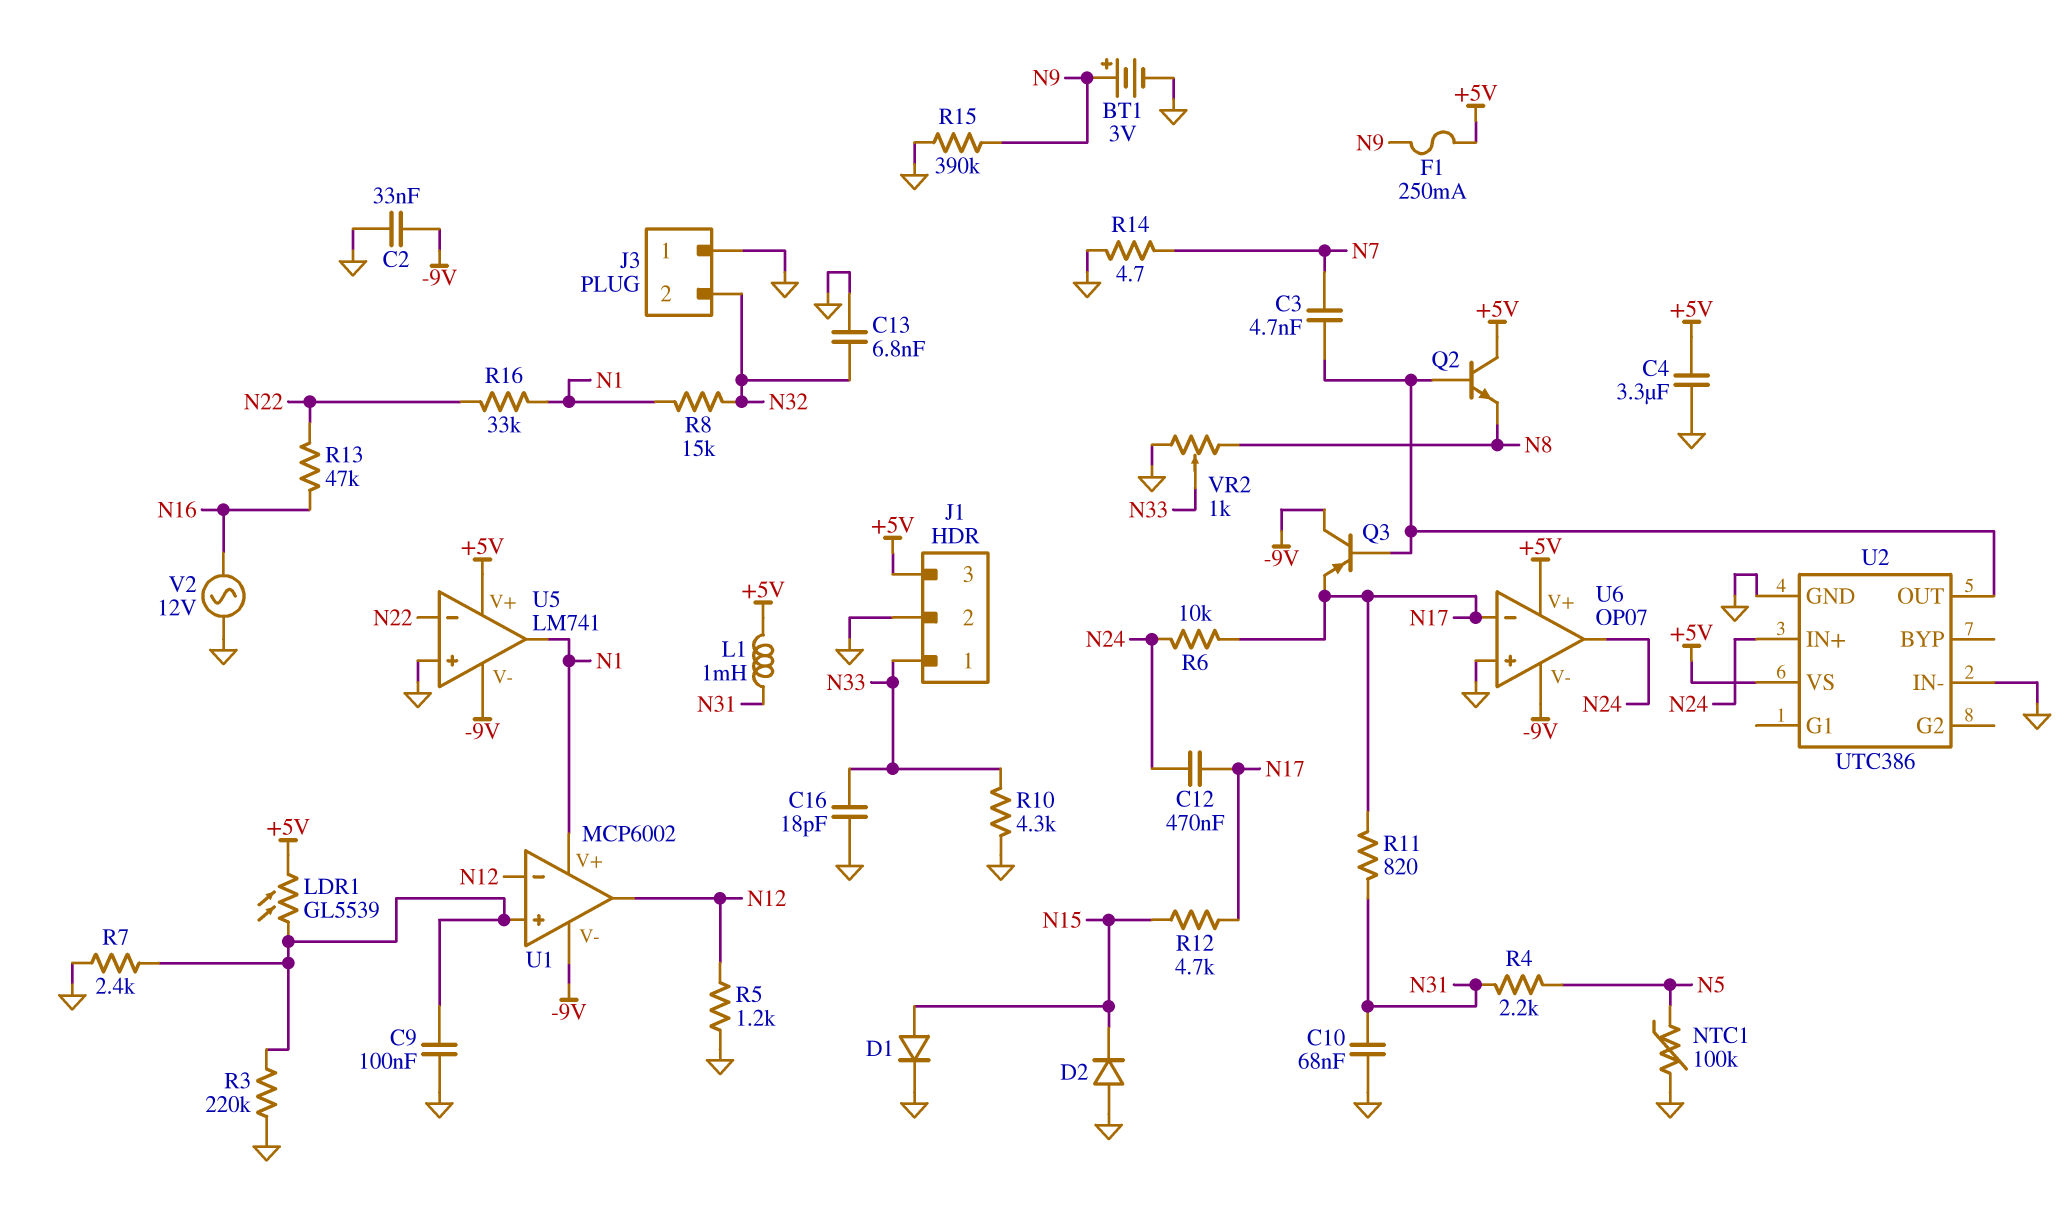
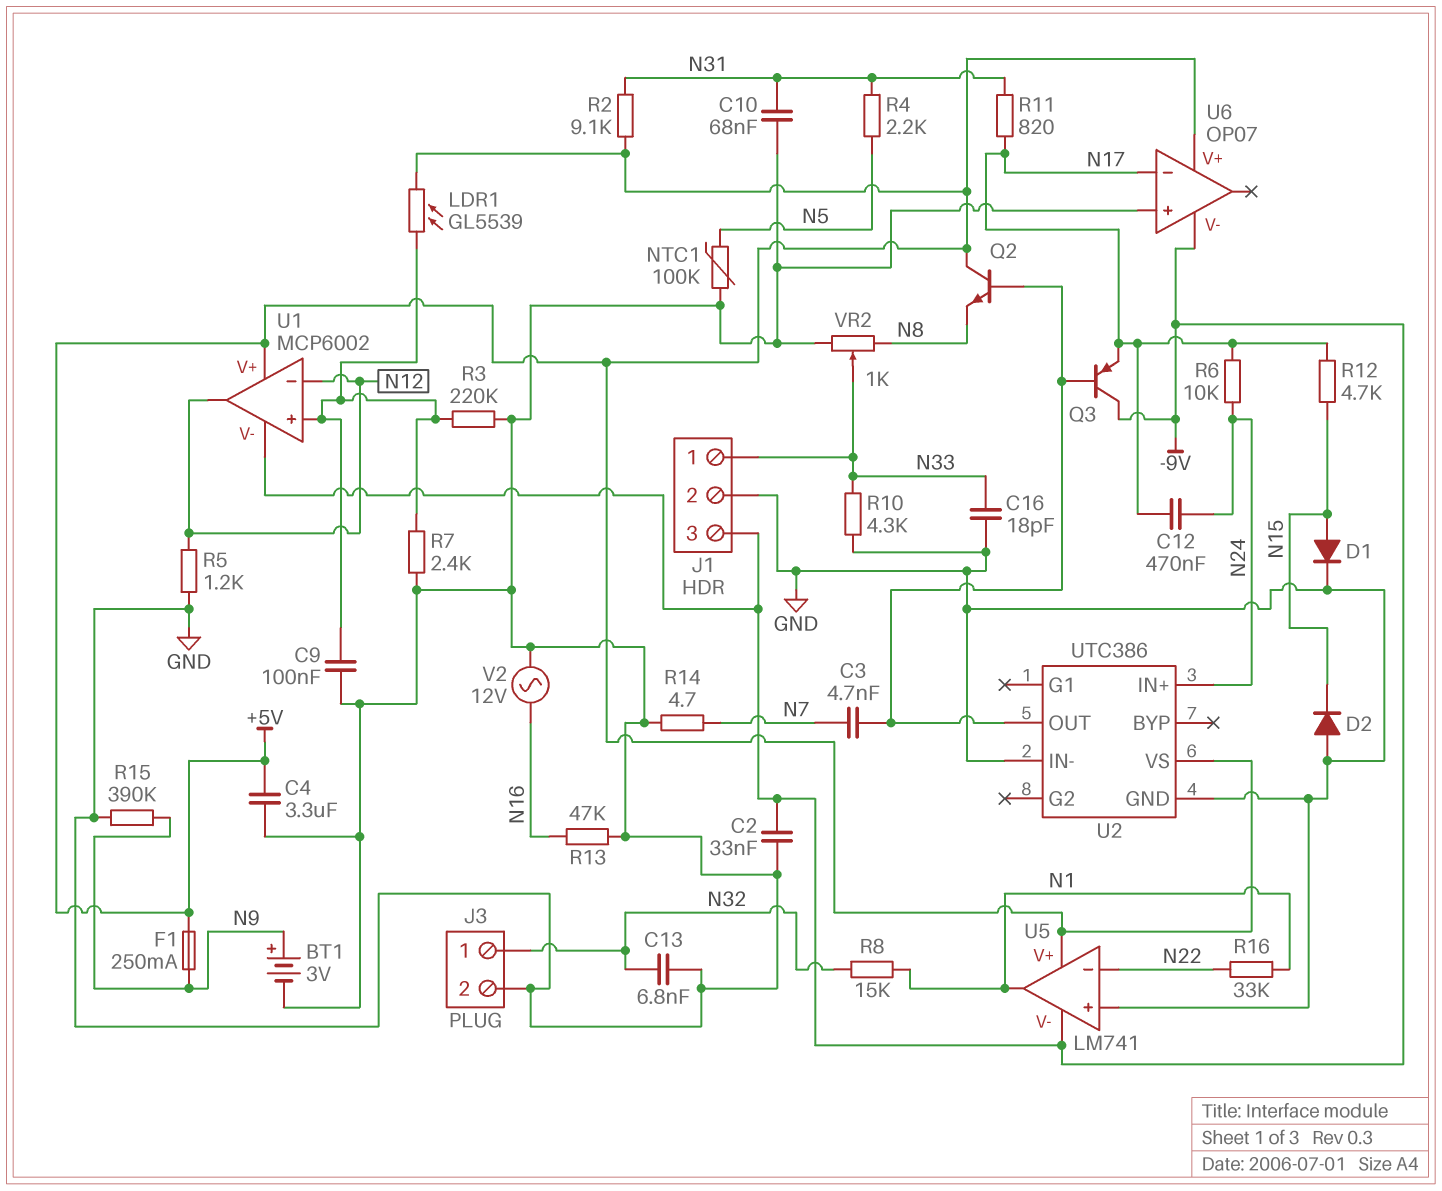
J1 pin 3: +5V -> -9V
J3 pin 1: GND -> N32
J3 pin 2: N32 -> GND
L1: 1mH (+5V, N31) -> none
R2: none -> 9.1k (+5V, N31)
R13: 47k (N16, N22) -> 47k (GND, N16)
U1 pin V+: N1 -> +5V
U6 pin out: N24 -> none

